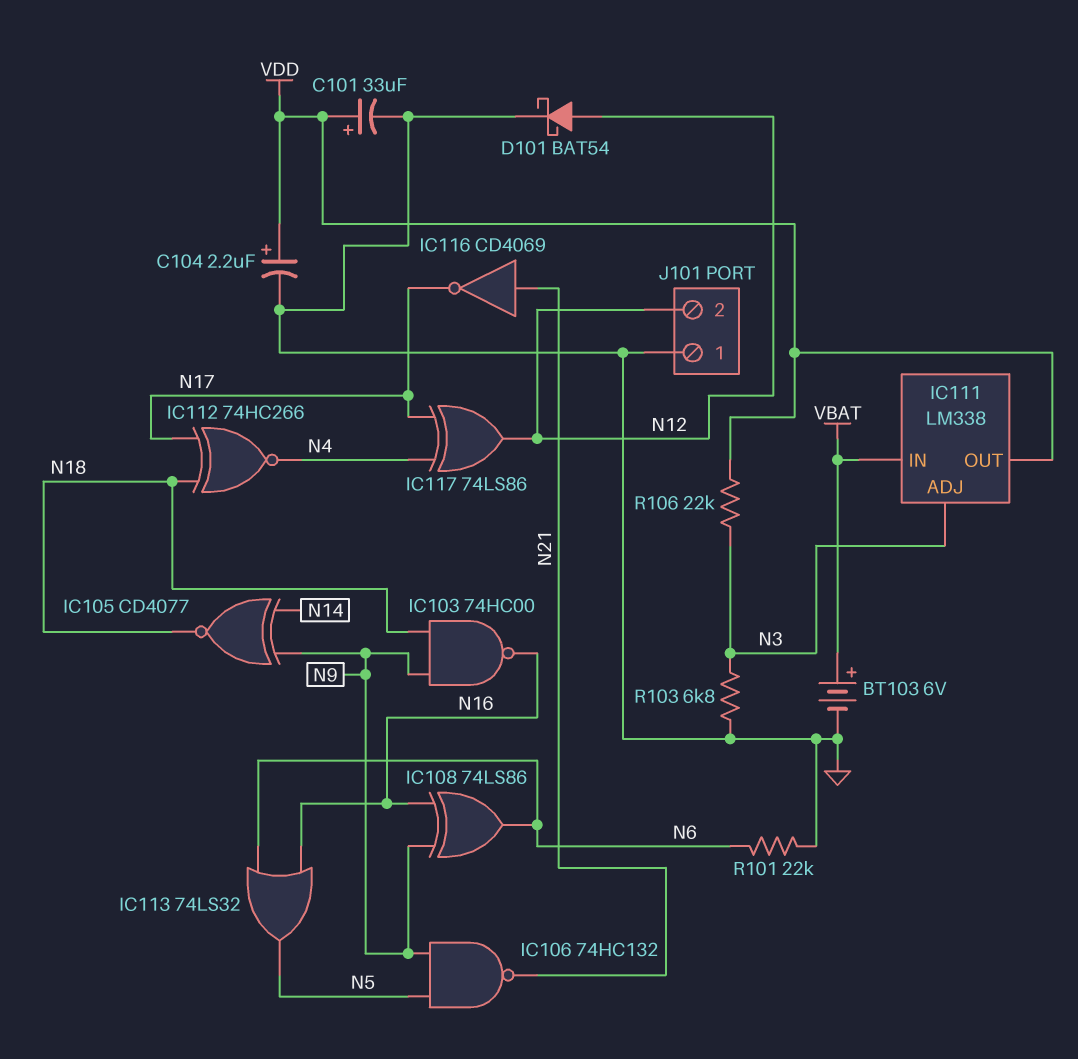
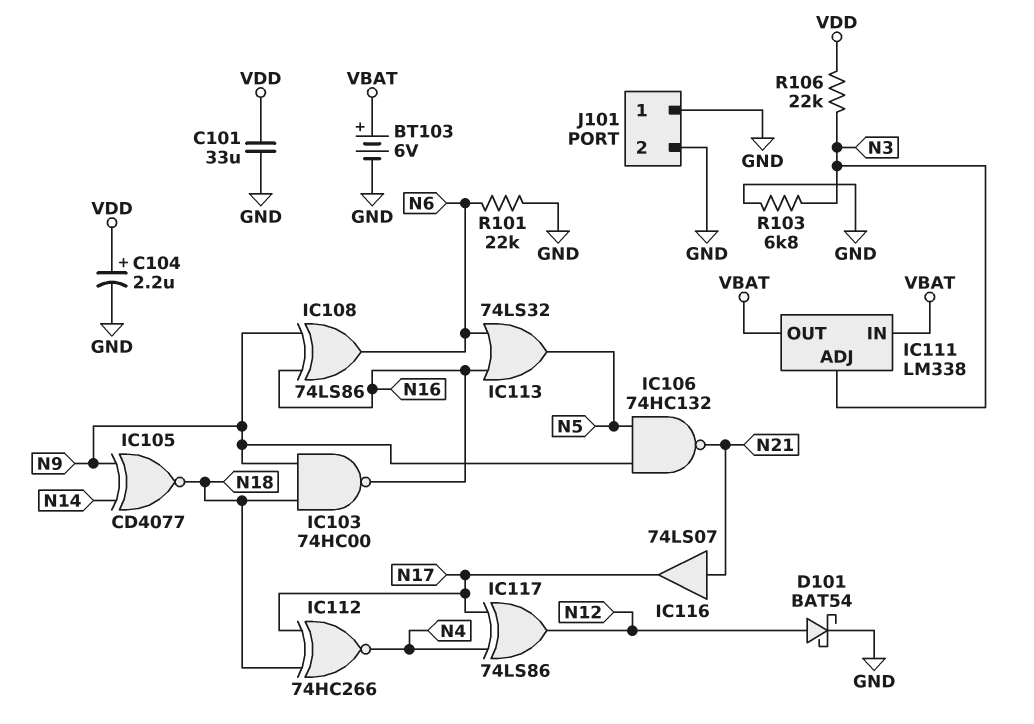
C101: 33uF (plus VDD, minus GND) -> 33uF (GND, VDD)
IC111 pin OUT: VDD -> VBAT
IC116: NOT CD4069 (in N21, out N17) -> buffer 74LS07 (in N21, out N17)
J101 pin 2: N12 -> GND

